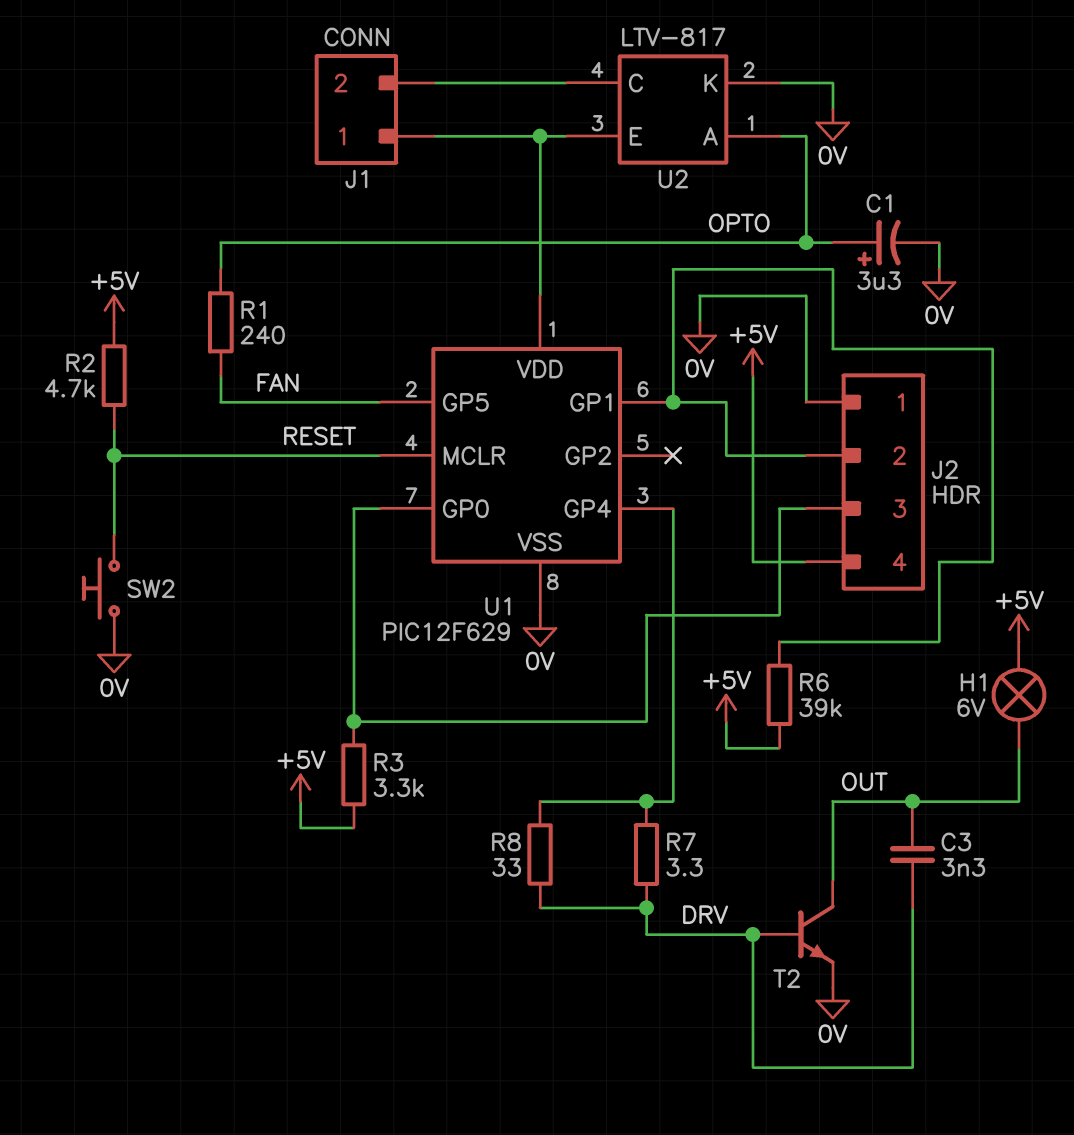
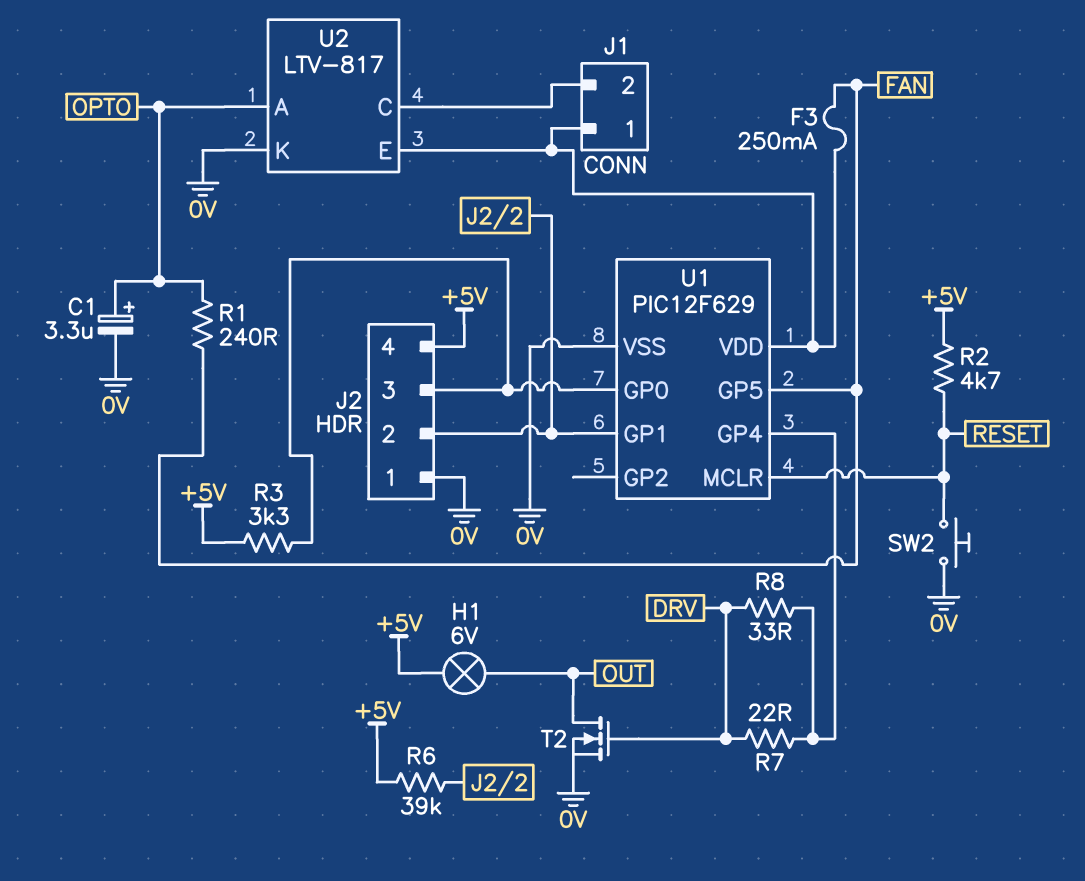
C3: 3.3nF (DRV, OUT) -> none
F3: none -> 250mA (FAN, J1/1)
R7: 3.3 (DRV, U1/GP4) -> 22 (DRV, U1/GP4)
T2: NPN (B DRV, C OUT, E 0V) -> NMOS (G DRV, D OUT, S 0V)

